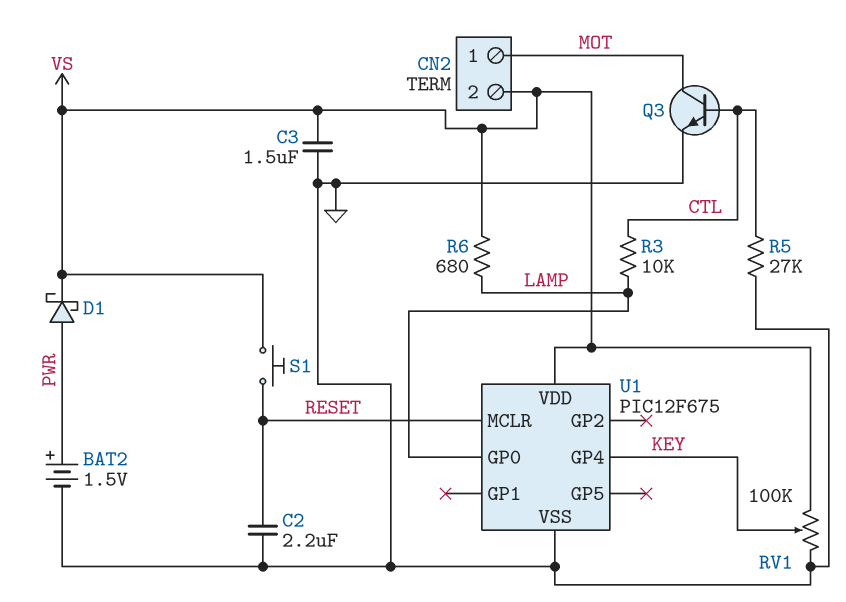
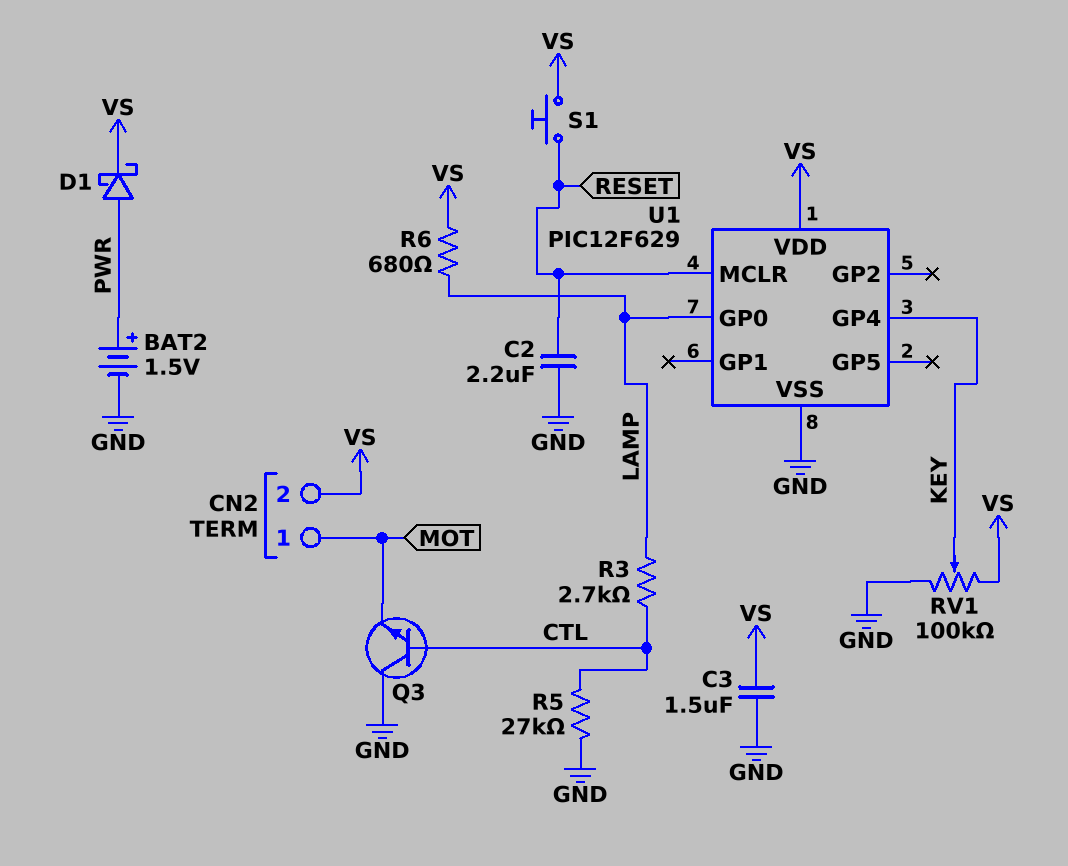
Q3: NPN (B CTL, C MOT, E GND) -> NPN (B CTL, C GND, E MOT)
R3: 10k (CTL, LAMP) -> 2.7k (CTL, LAMP)
U1: PIC12F675 -> PIC12F629

